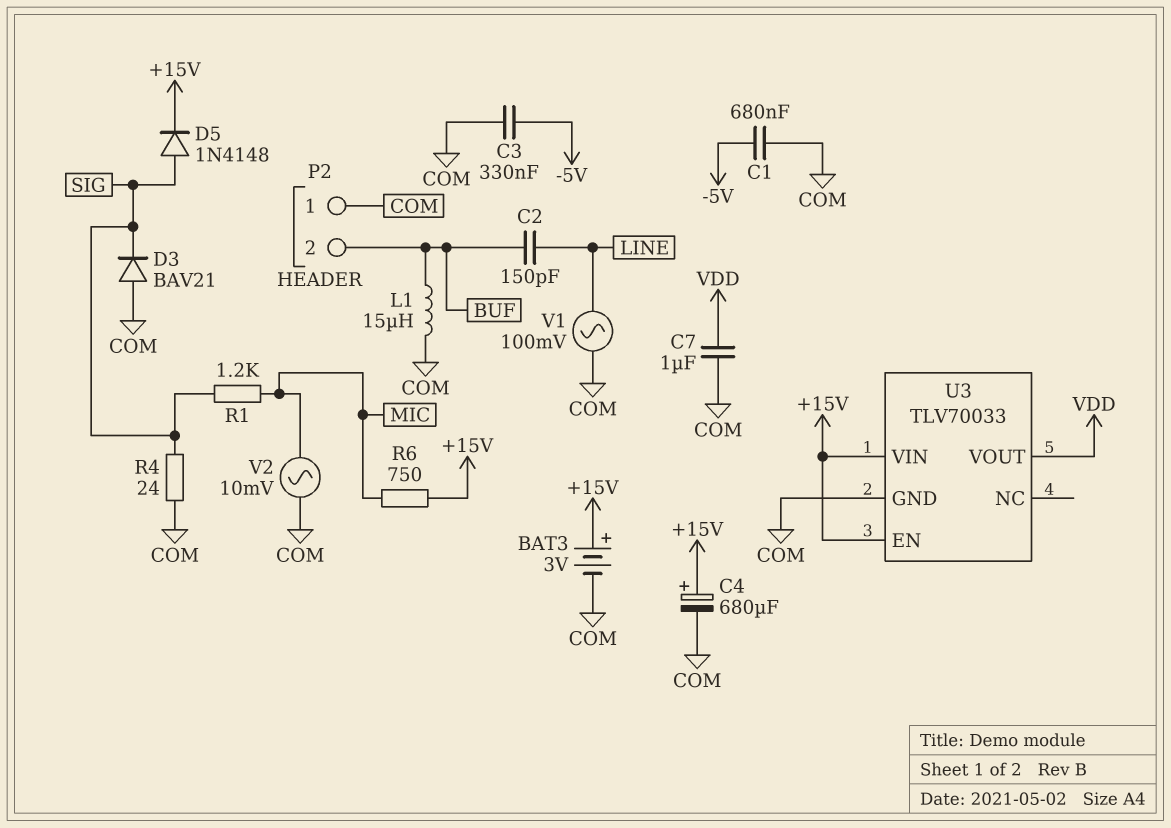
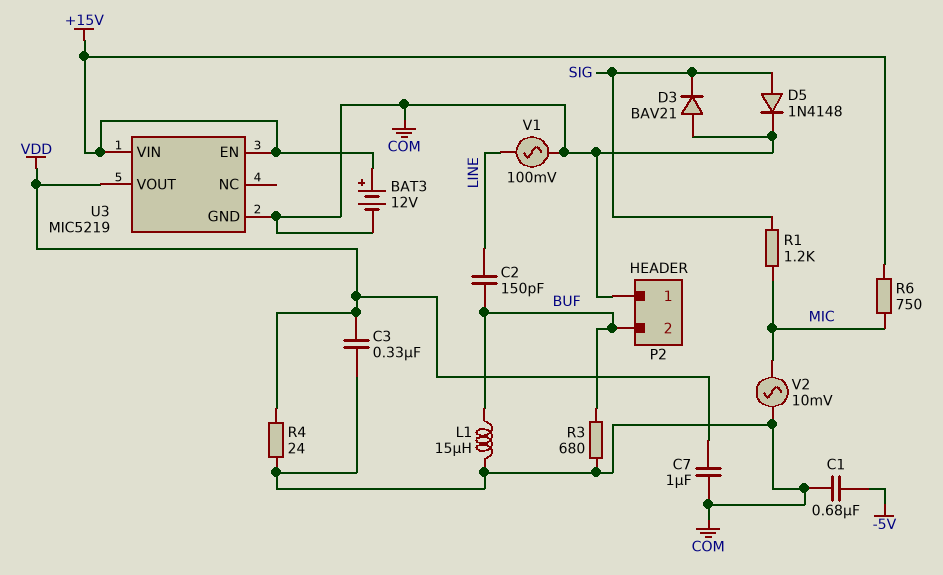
BAT3: 3V (plus +15V, minus COM) -> 12V (plus +15V, minus COM)
C3: 330nF (-5V, COM) -> 330nF (COM, VDD)
C4: 680uF (plus +15V, minus COM) -> none
D5: diode 1N4148 (A SIG, K +15V) -> diode 1N4148 (A SIG, K COM)
R3: none -> 680 (BUF, COM)
R4: 24 (COM, SIG) -> 24 (COM, VDD)
U3: TLV70033 -> MIC5219

